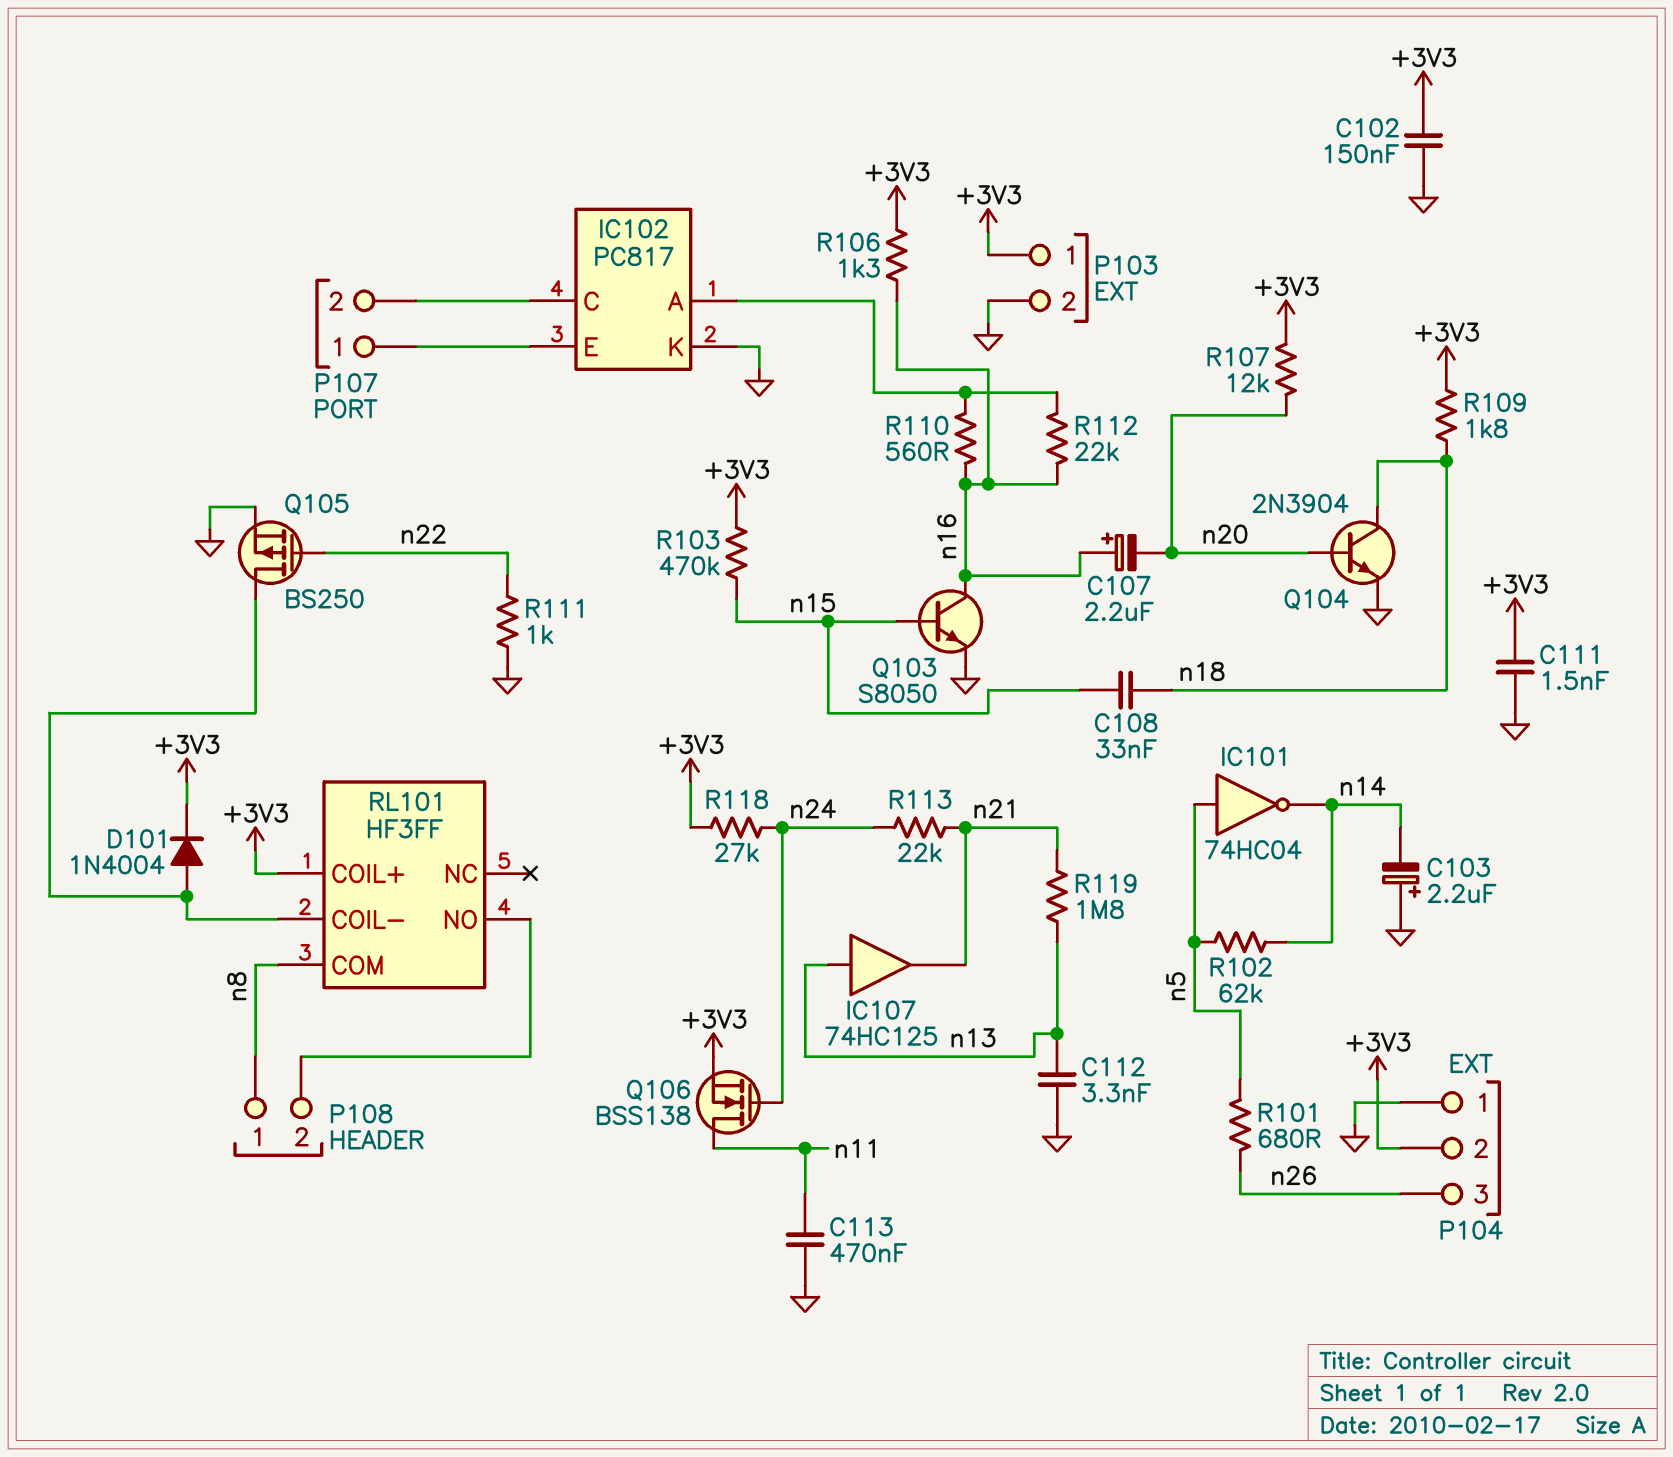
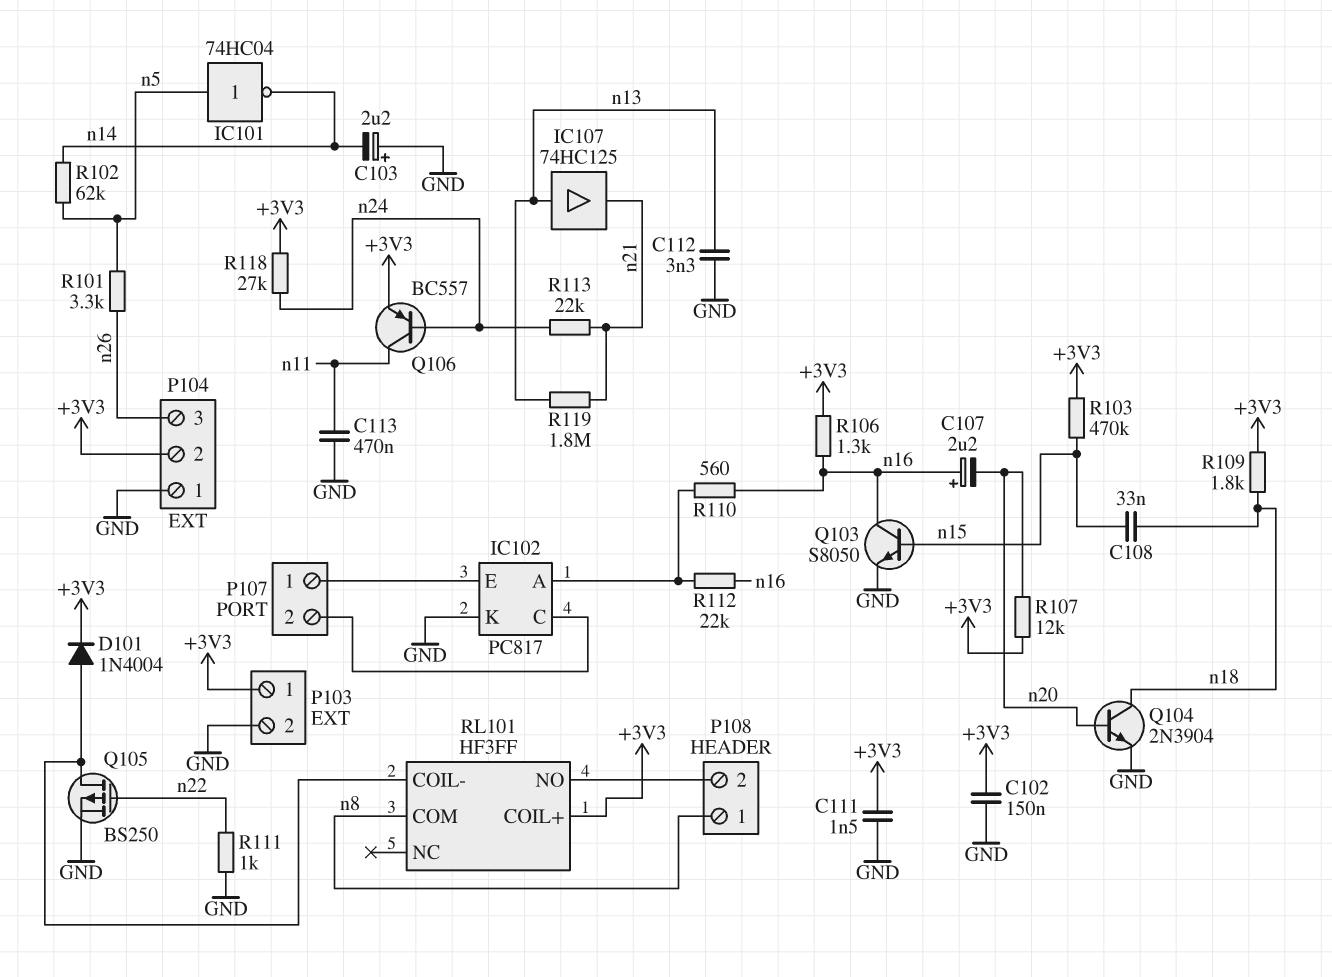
Q106: NMOS BSS138 (G n24, D n11, S +3V3) -> PNP BC557 (B n24, C n11, E +3V3)
R101: 680 (n5, n26) -> 3.3k (n5, n26)

